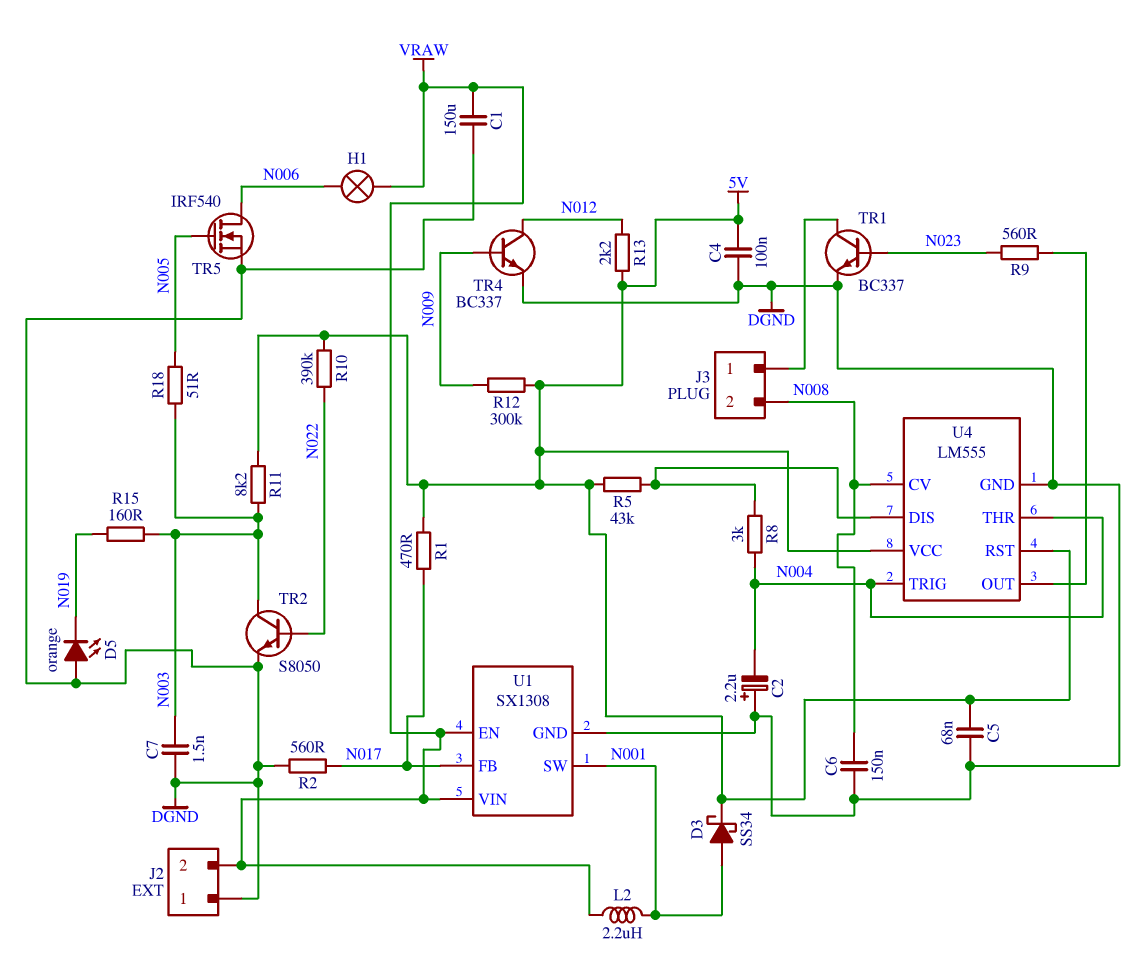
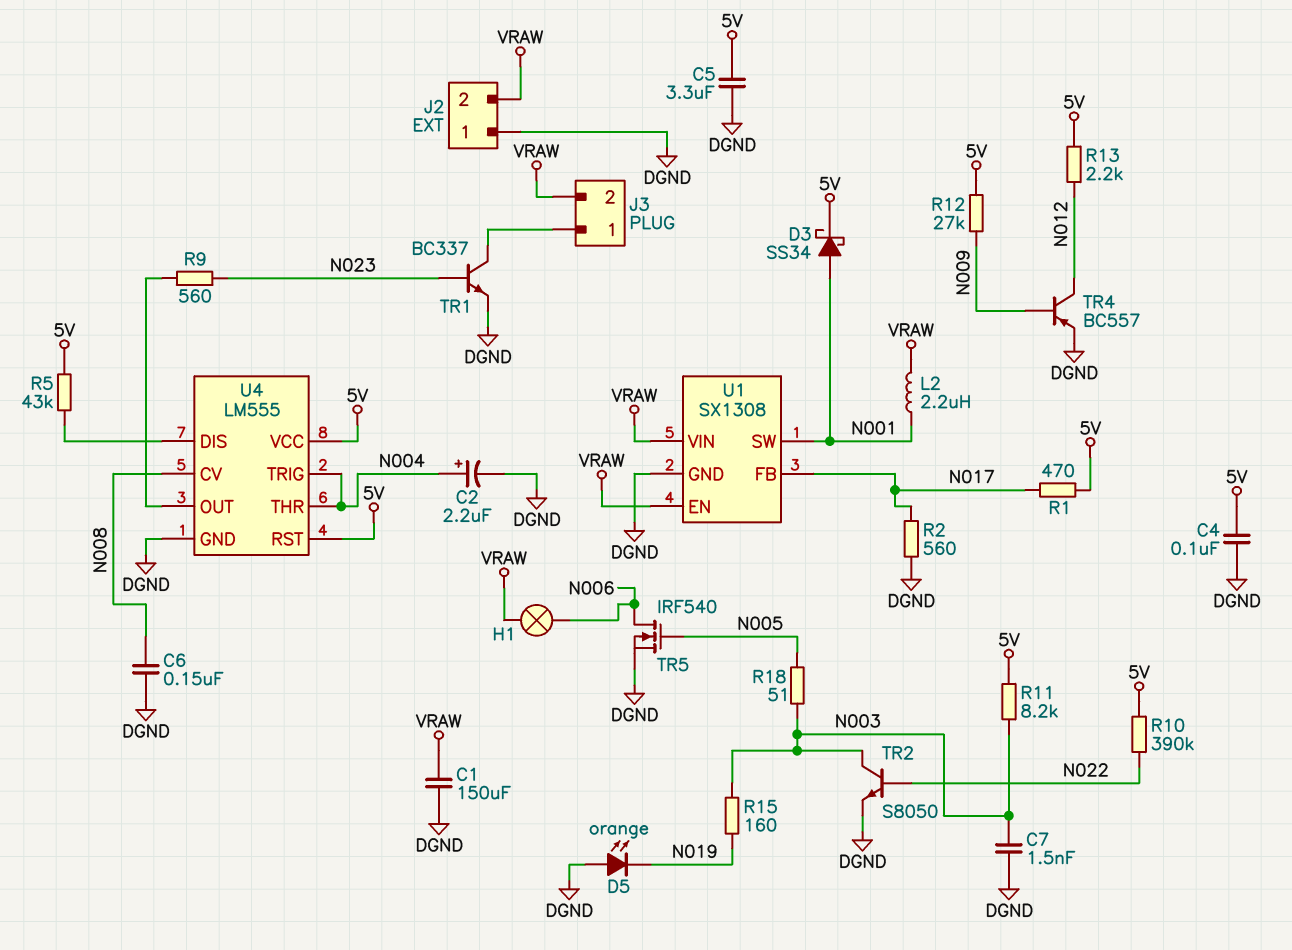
C2: 2.2uF (plus DGND, minus N004) -> 2.2uF (plus N004, minus DGND)
C5: 68nF (5V, DGND) -> 3.3uF (5V, DGND)
J3 pin 2: N008 -> VRAW
R8: 3k (N004, U4/DIS) -> none
R12: 300k (5V, N009) -> 27k (5V, N009)
TR4: NPN BC337 (B N009, C N012, E DGND) -> PNP BC557 (B N009, C N012, E DGND)

